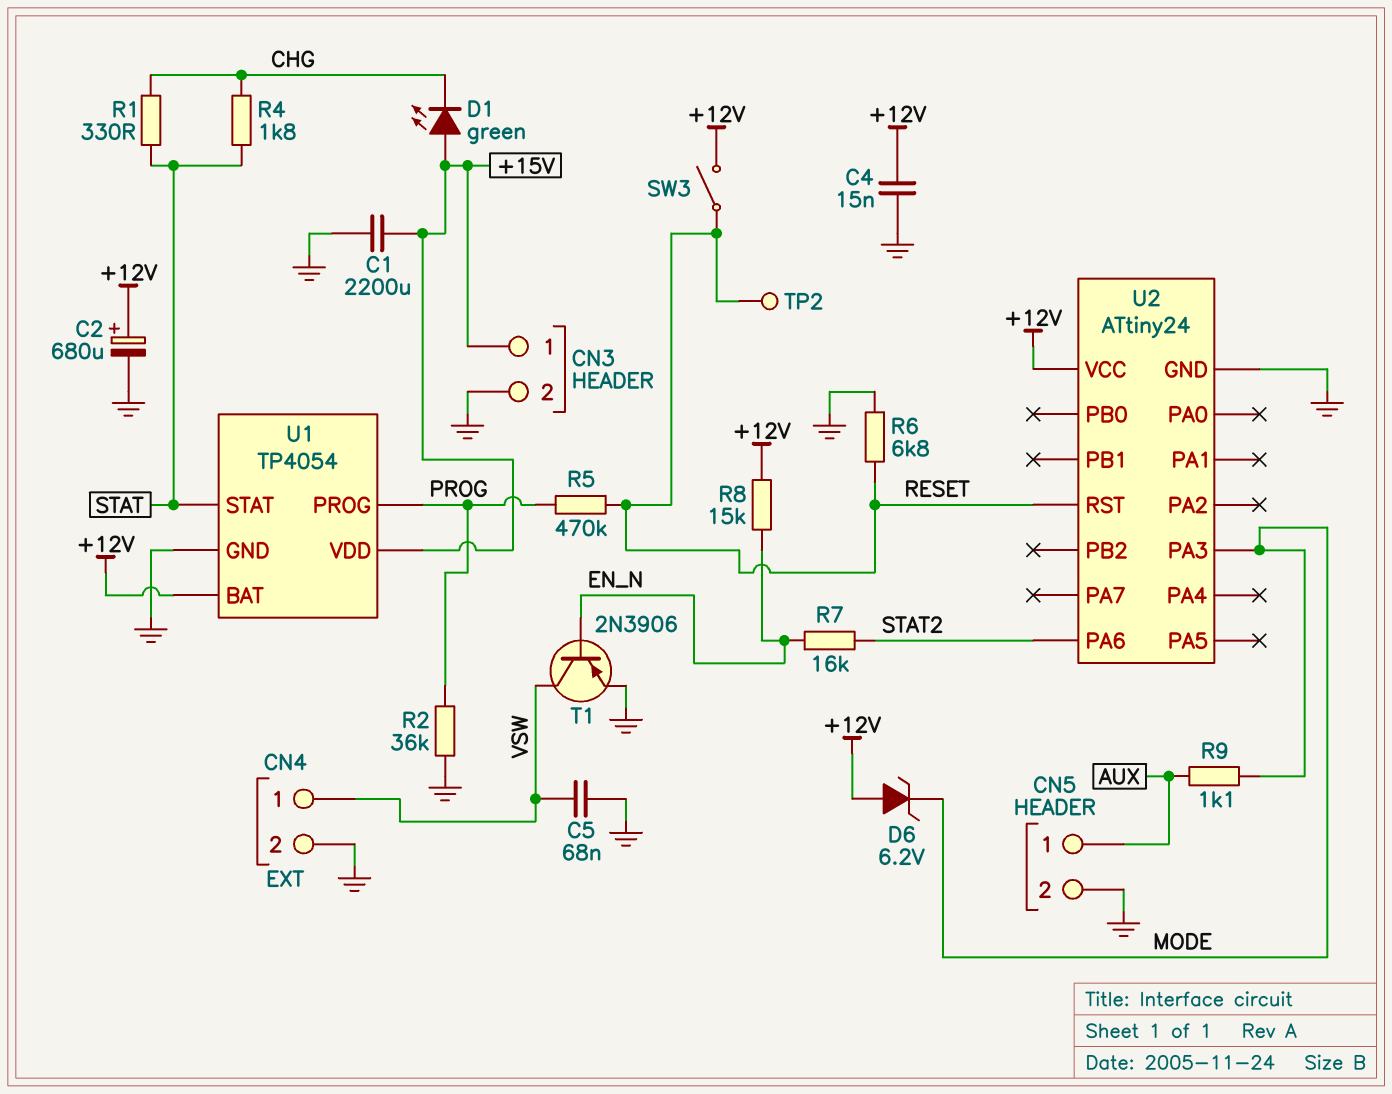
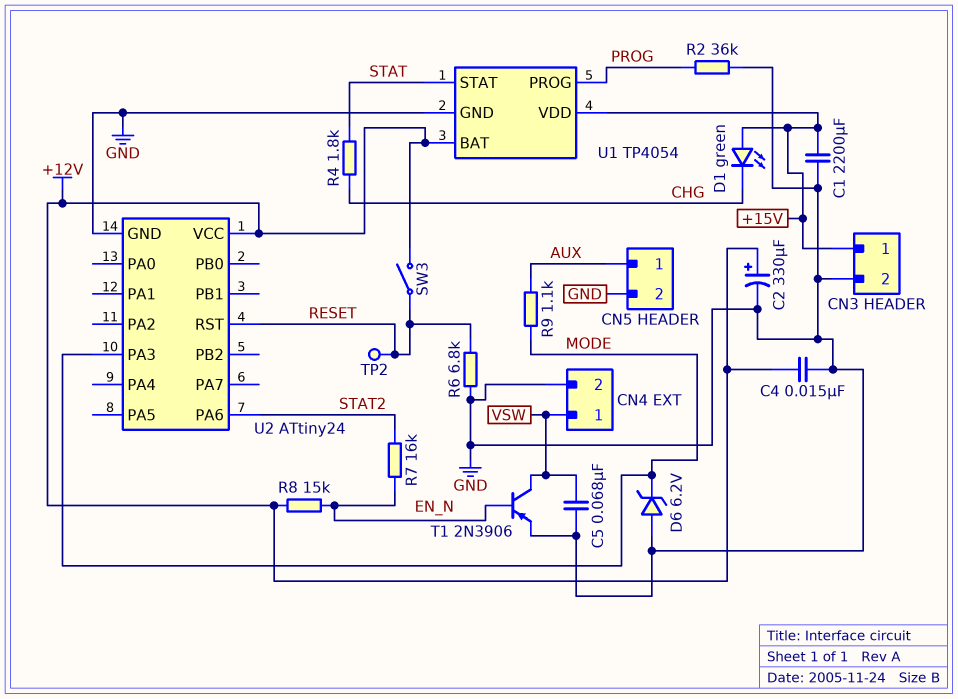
C2: 680uF (plus +12V, minus GND) -> 330uF (plus +12V, minus GND)
D6: zener 6.2V (A +12V, K MODE) -> zener 6.2V (A GND, K MODE)
R1: 330 (CHG, STAT) -> none
R5: 470k (PROG, RESET) -> none

